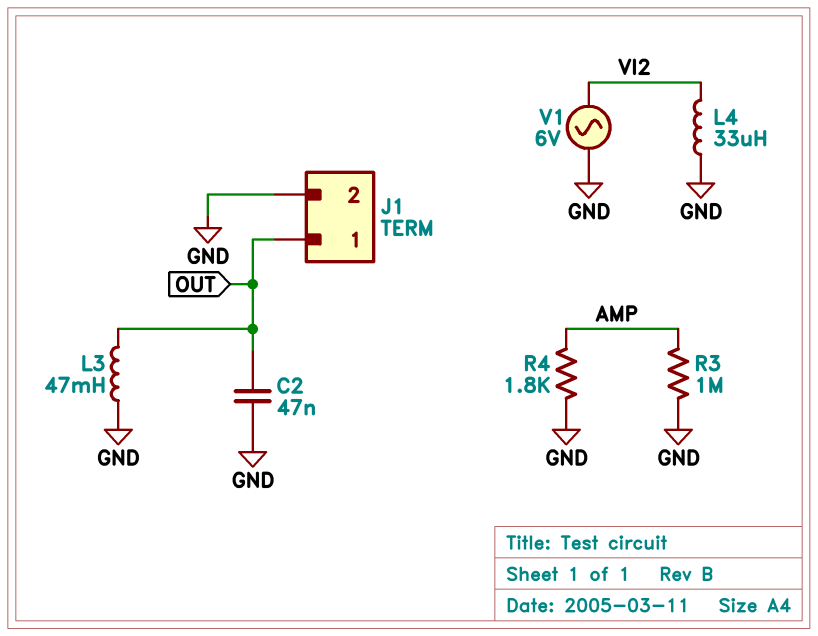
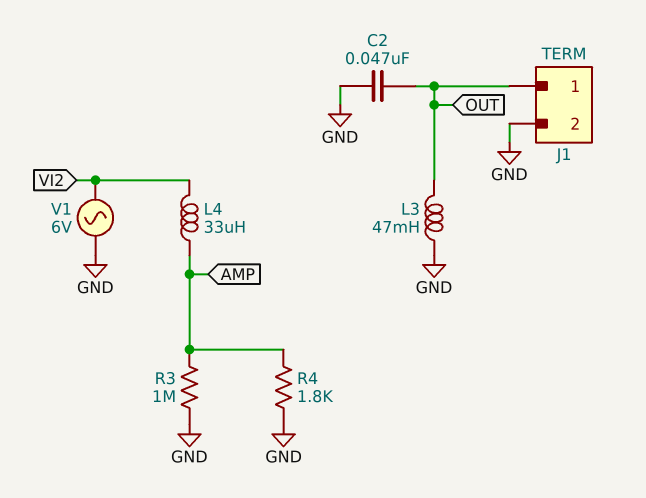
L4: 33uH (GND, VI2) -> 33uH (AMP, VI2)

